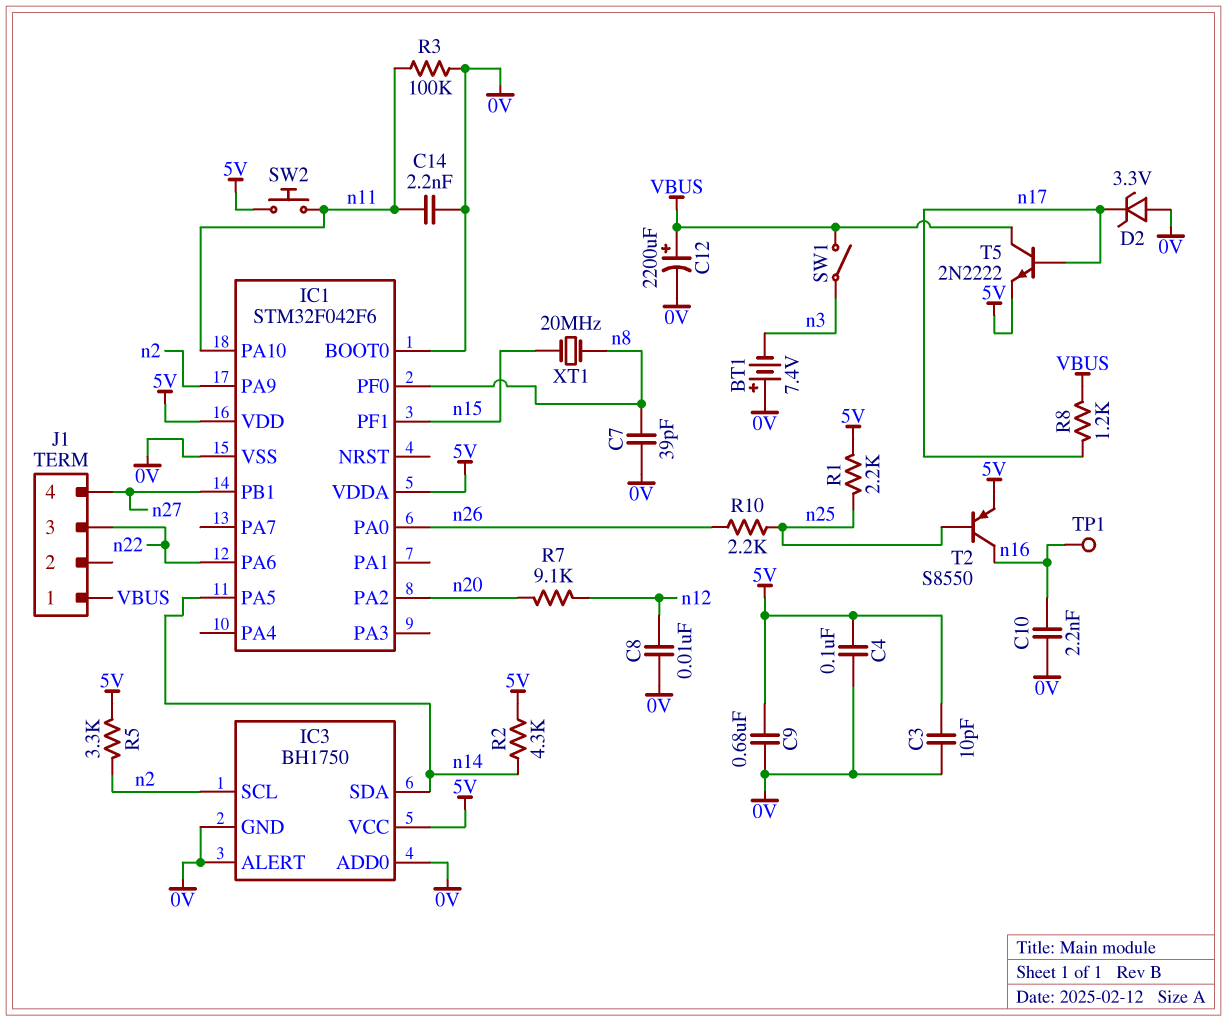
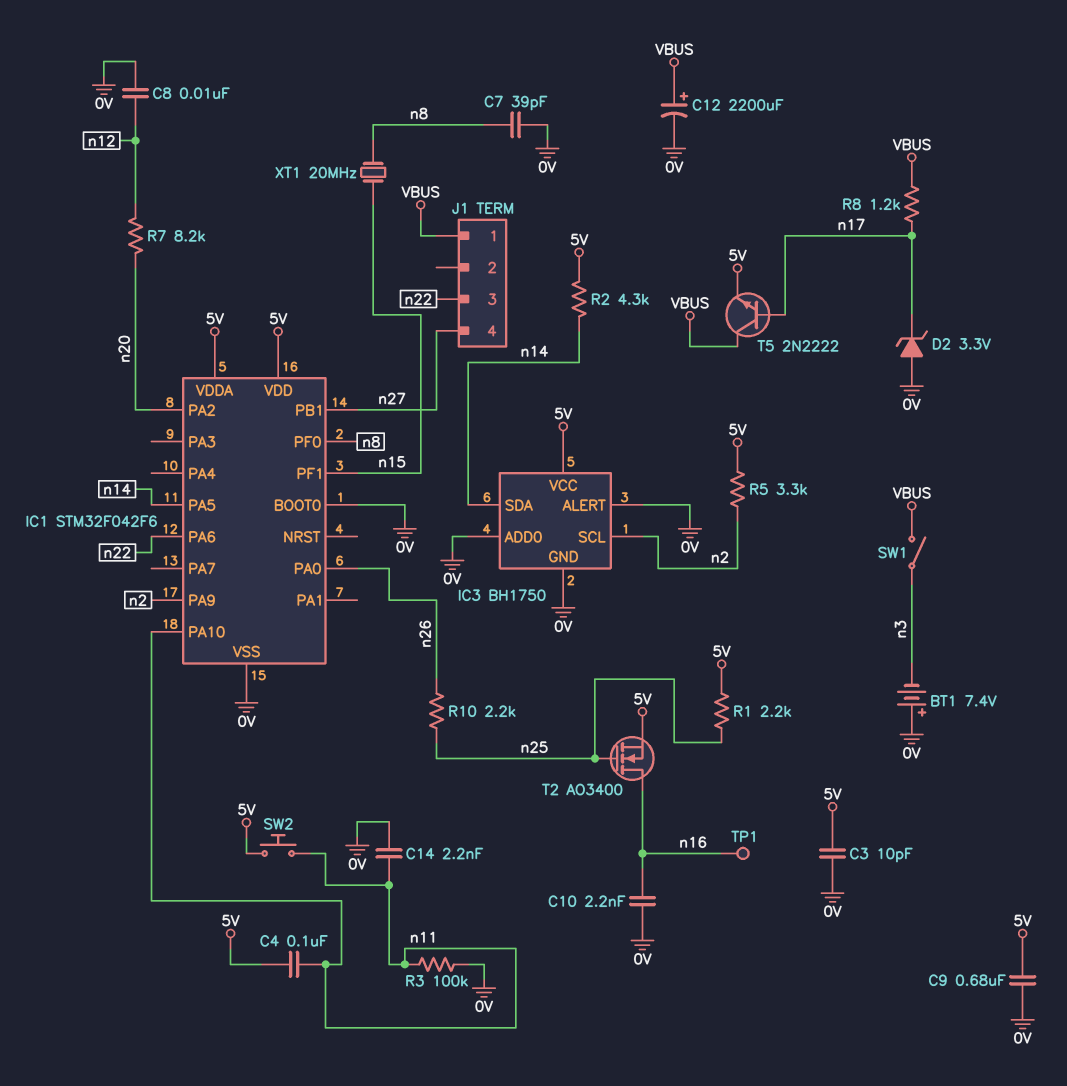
C4: 100nF (0V, 5V) -> 100nF (5V, n11)
R7: 9.1k (n12, n20) -> 8.2k (n12, n20)
T2: PNP S8550 (B n25, C n16, E 5V) -> NMOS AO3400 (G n25, D n16, S 5V)

